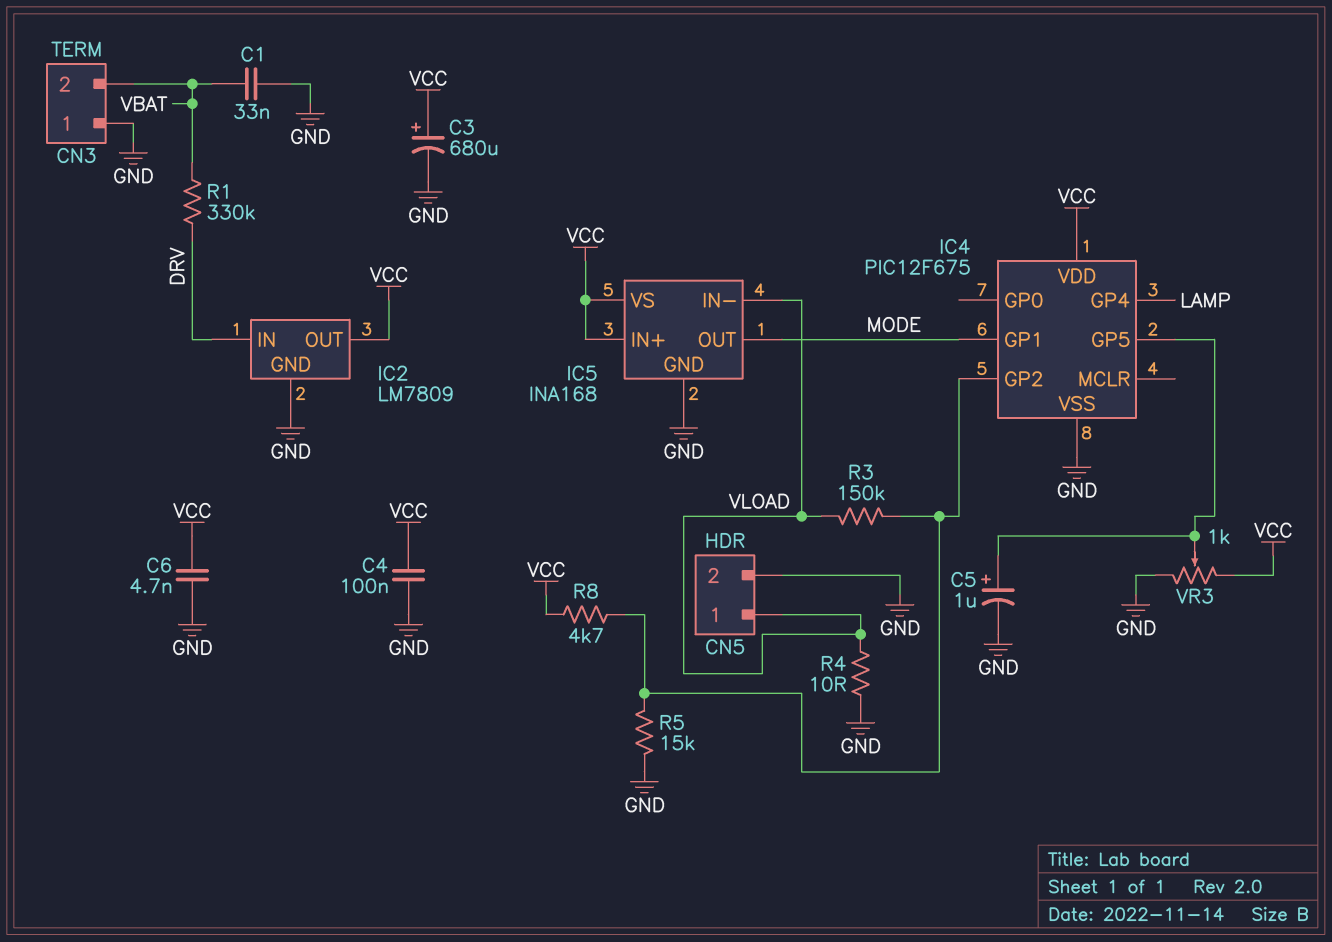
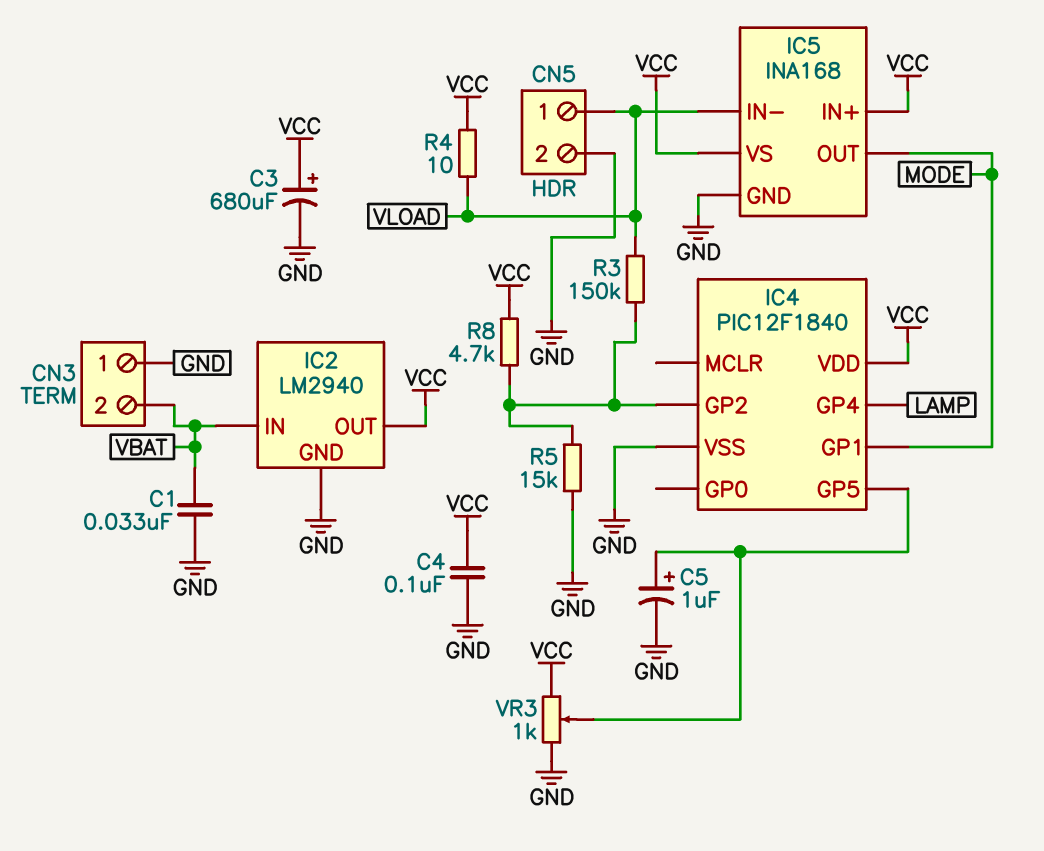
C6: 4.7nF (GND, VCC) -> none
IC2: LM7809 -> LM2940
IC2 pin IN: DRV -> VBAT
IC4: PIC12F675 -> PIC12F1840
R1: 330k (DRV, VBAT) -> none
R4: 10 (GND, VLOAD) -> 10 (VCC, VLOAD)

